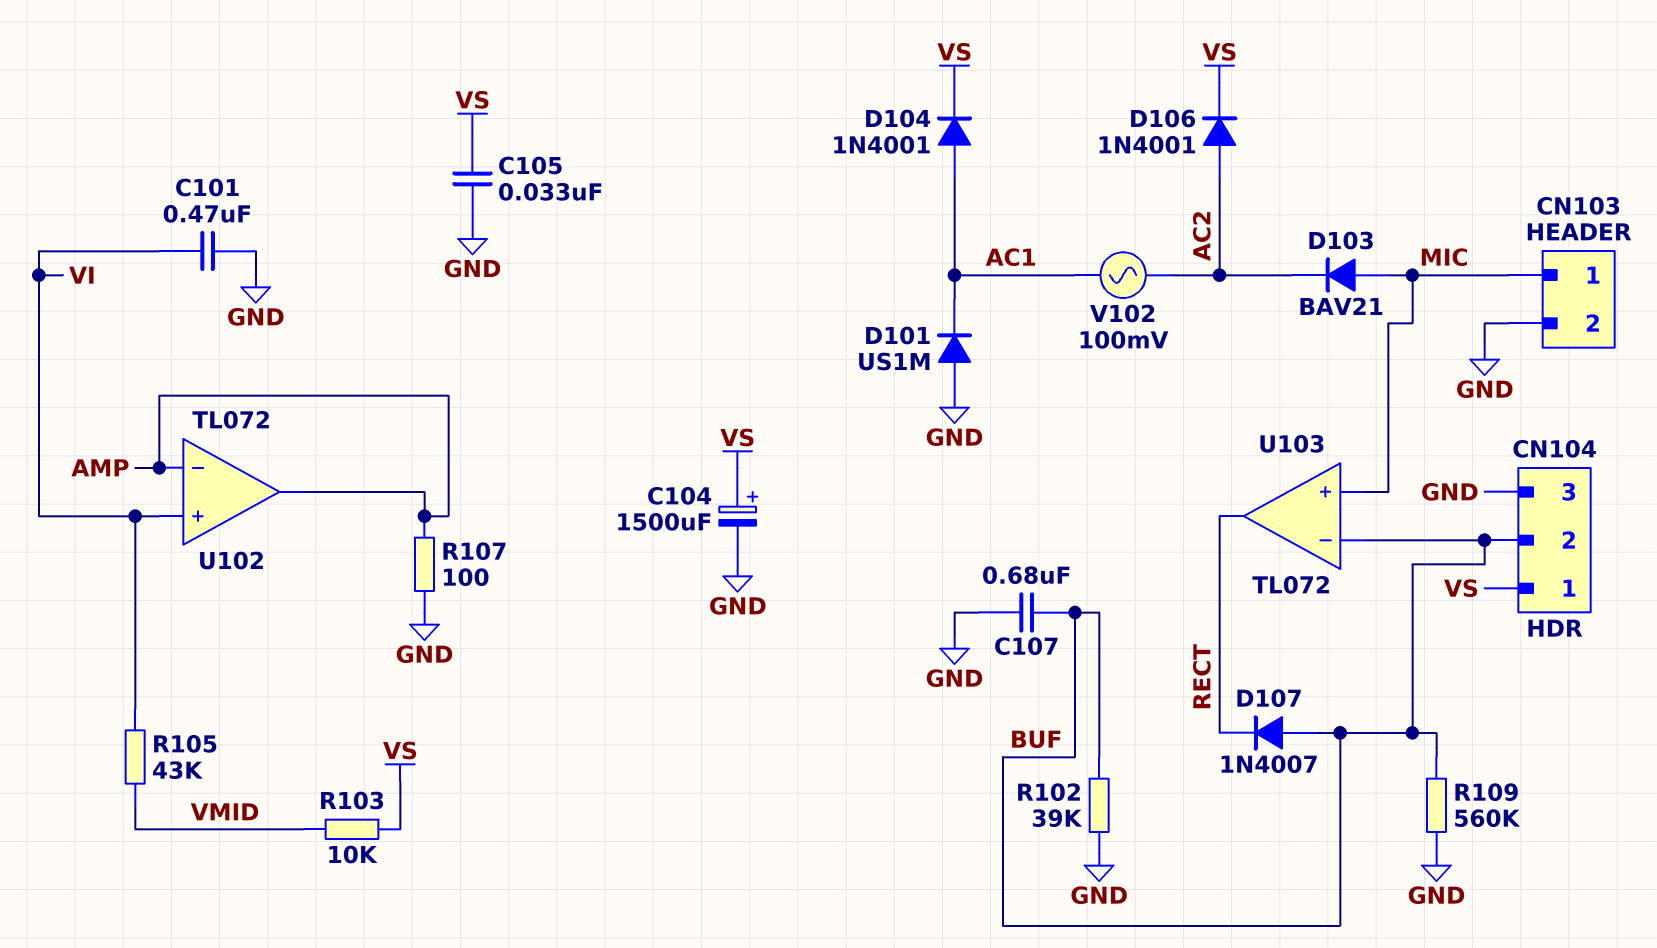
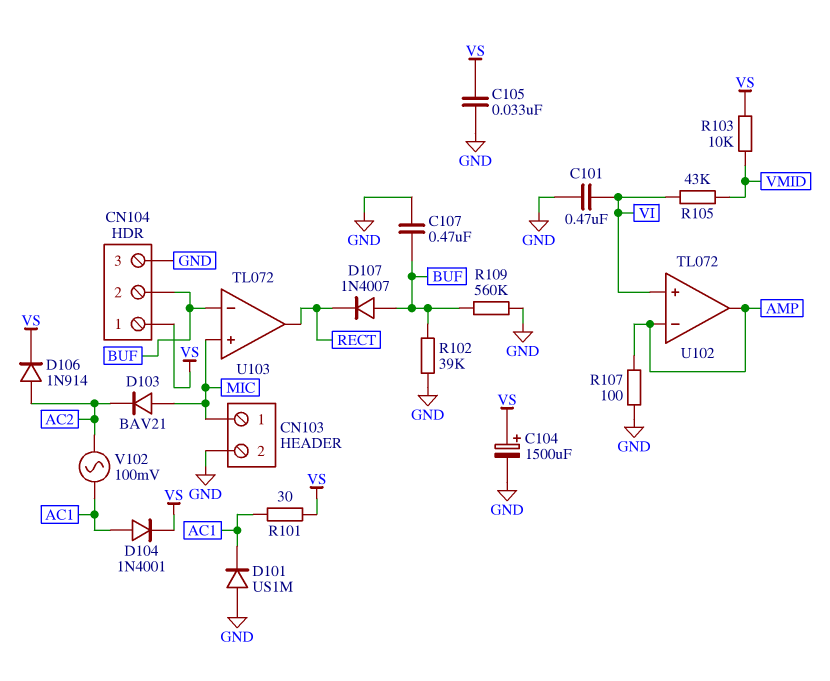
C107: 680nF (BUF, GND) -> 470nF (BUF, GND)
D106: diode 1N4001 (A AC2, K VS) -> diode 1N914 (A AC2, K VS)
R101: none -> 30 (AC1, VS)

